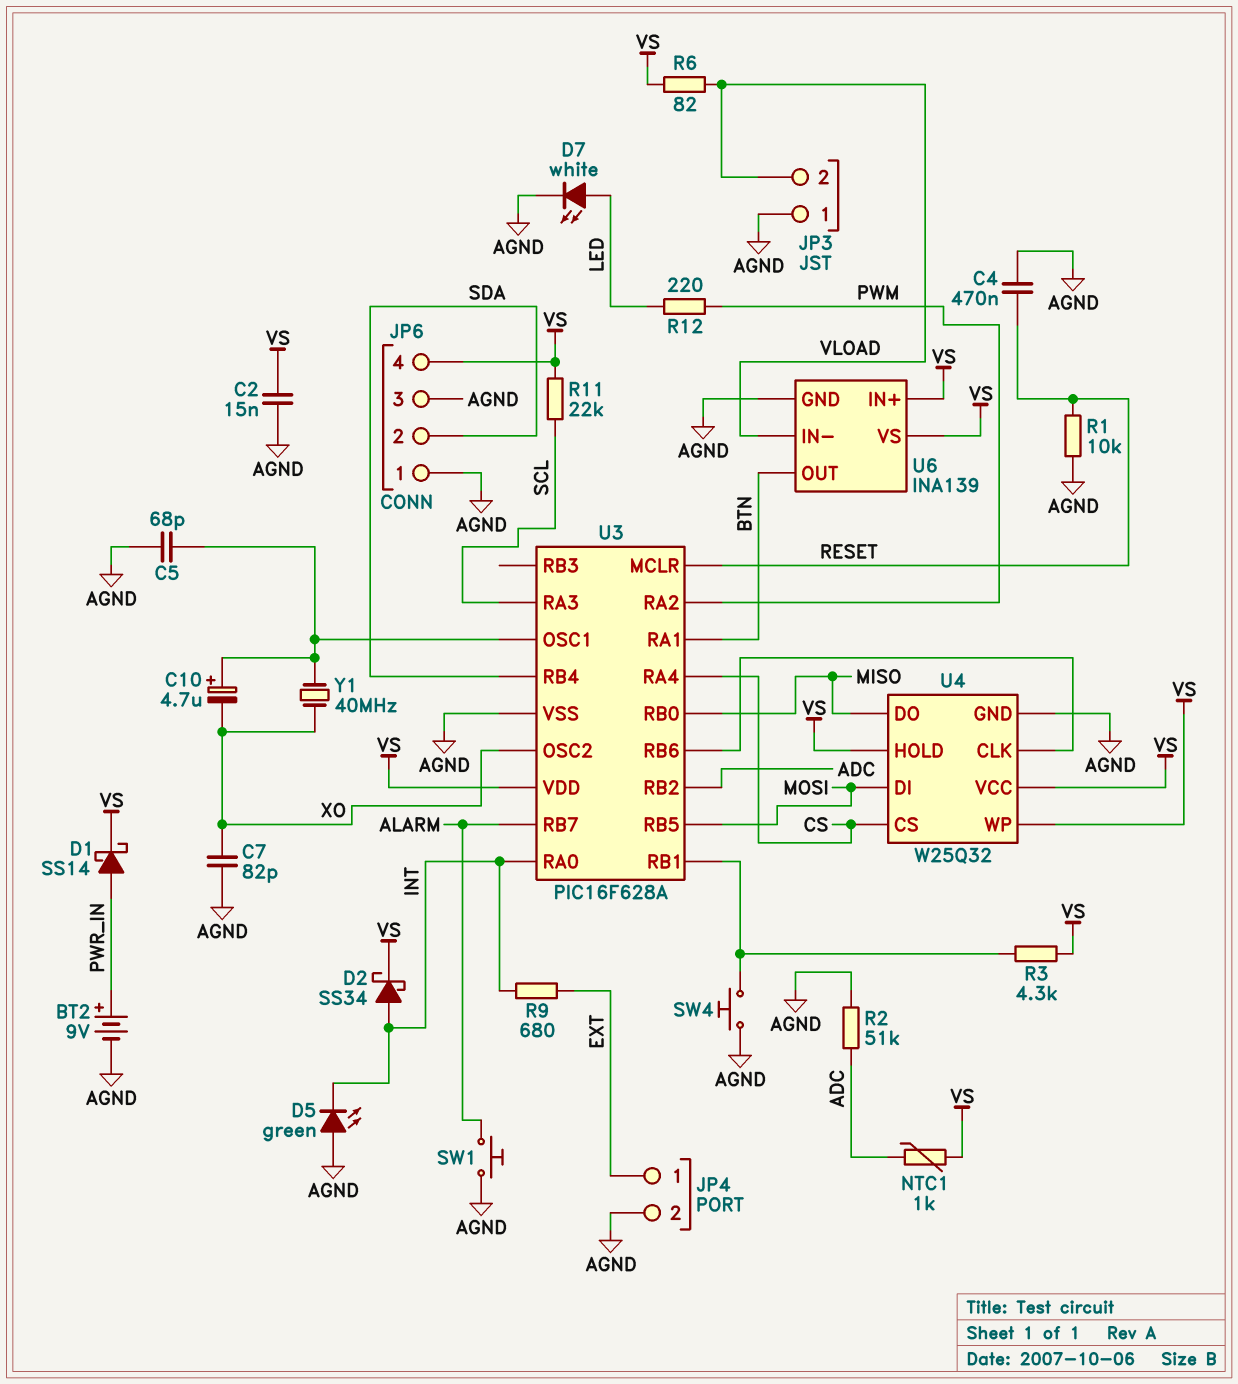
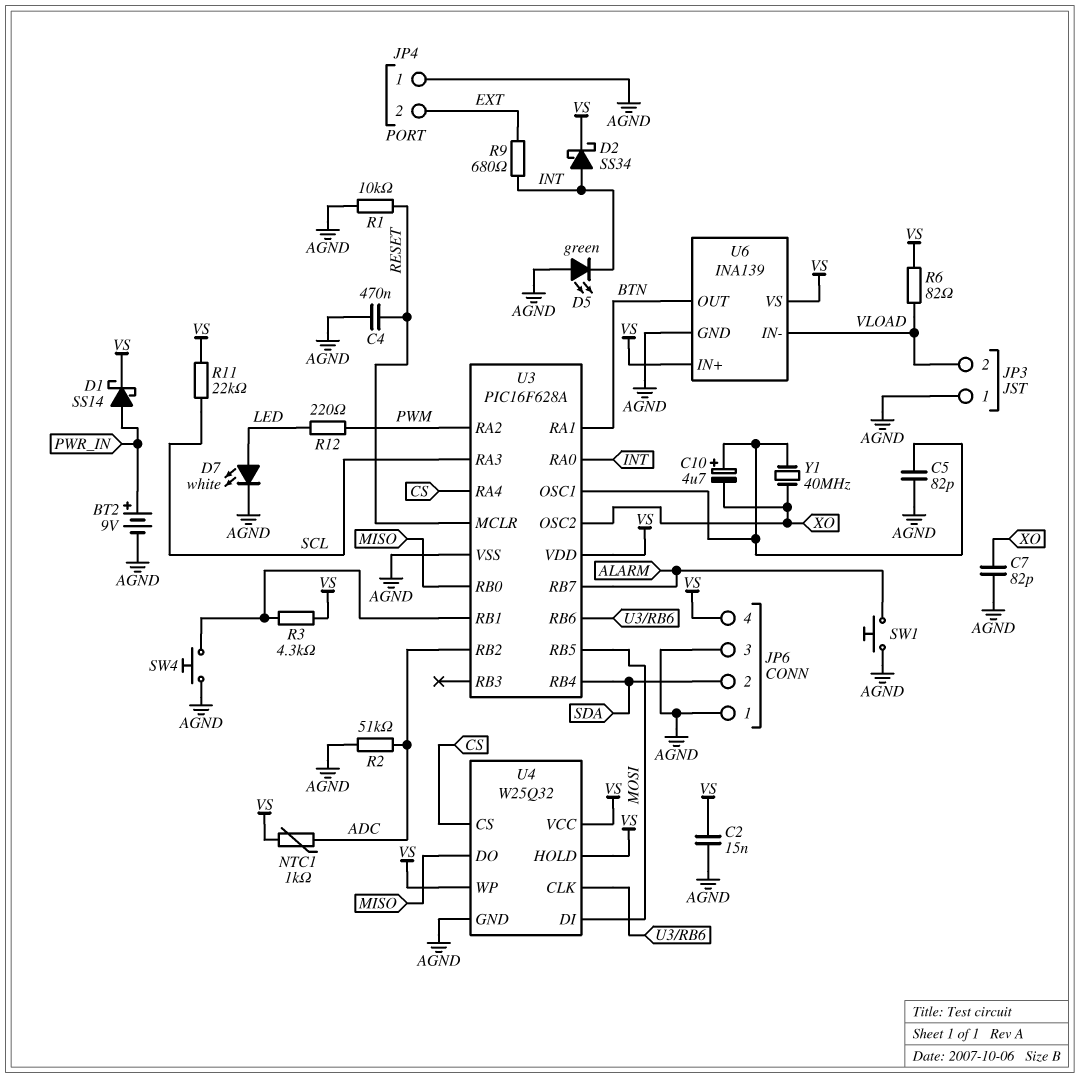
C5: 68pF (AGND, U3/OSC1) -> 82pF (AGND, U3/OSC1)
JP4 pin 1: EXT -> AGND
JP4 pin 2: AGND -> EXT

